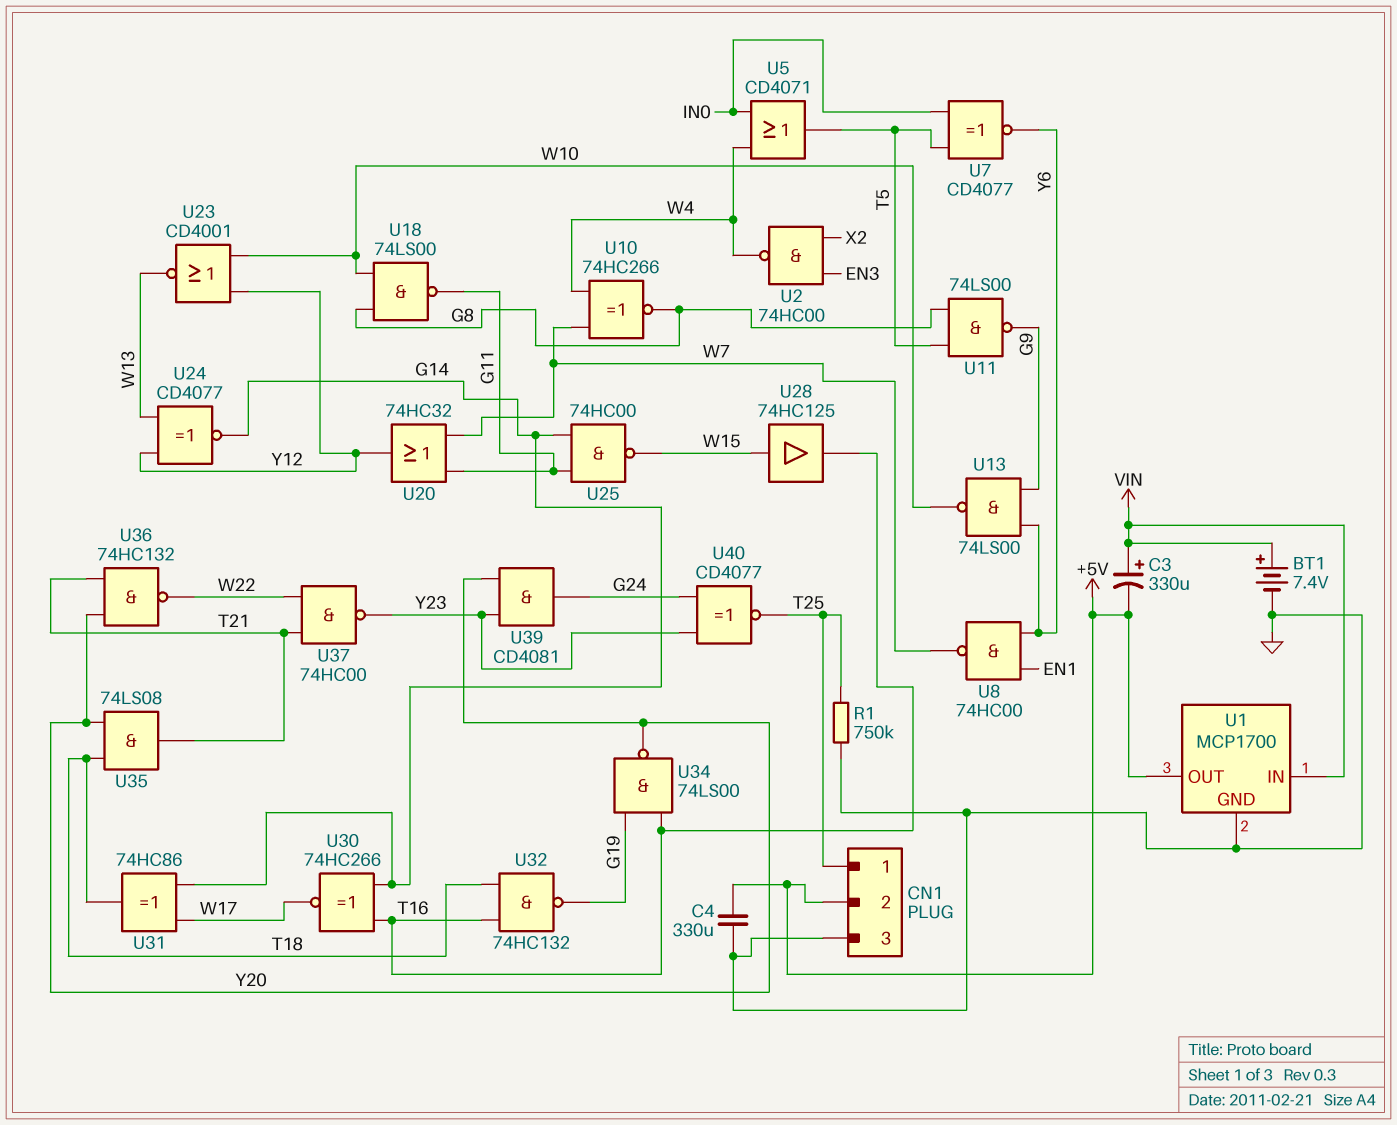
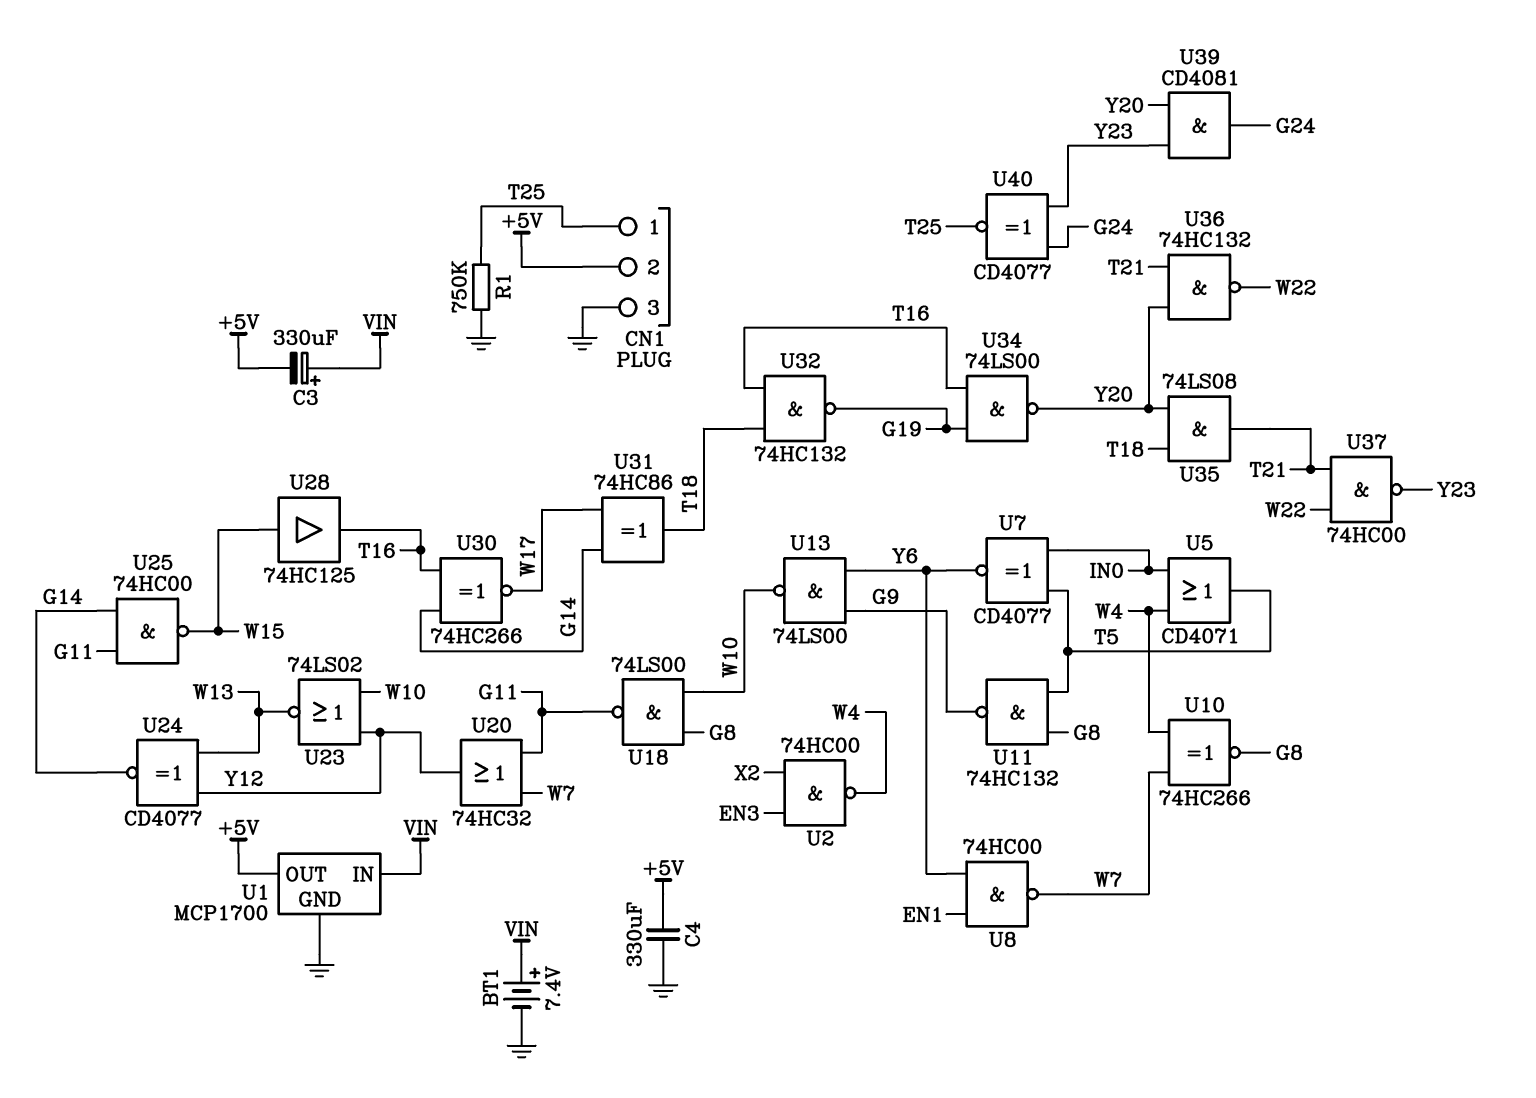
U11: NAND 74LS00 (in G8, in T5, out G9) -> NAND 74HC132 (in G8, in T5, out G9)
U23: NOR CD4001 (in W10, in Y12, out W13) -> NOR 74LS02 (in W10, in Y12, out W13)

